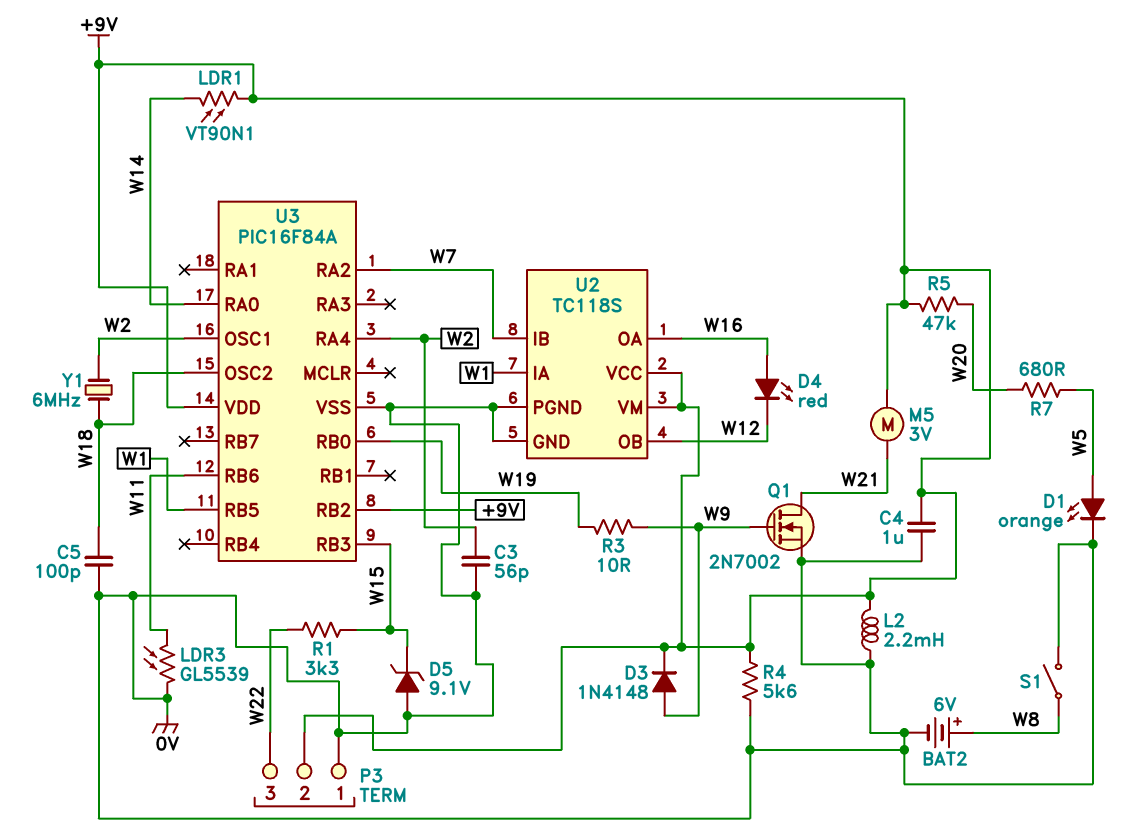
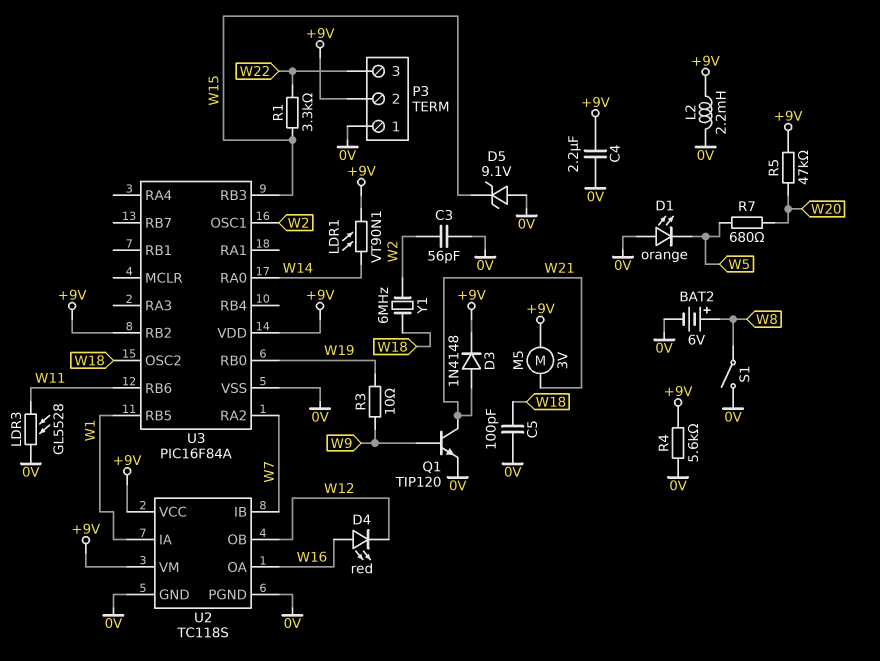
C4: 1uF (+9V, 0V) -> 2.2uF (+9V, 0V)
D1: LED orange (A W5, K 0V) -> LED orange (A 0V, K W5)
D3: diode 1N4148 (A W9, K +9V) -> diode 1N4148 (A W21, K +9V)
LDR3: GL5539 (0V, W11) -> GL5528 (0V, W11)
Q1: NMOS 2N7002 (G W9, D W21, S 0V) -> NPN TIP120 (B W9, C W21, E 0V)
U3 pin RA4: W2 -> none

